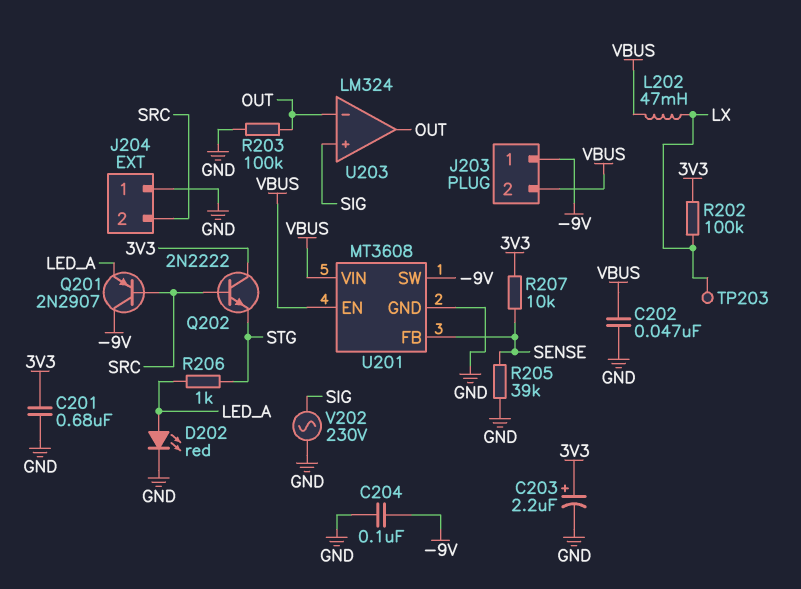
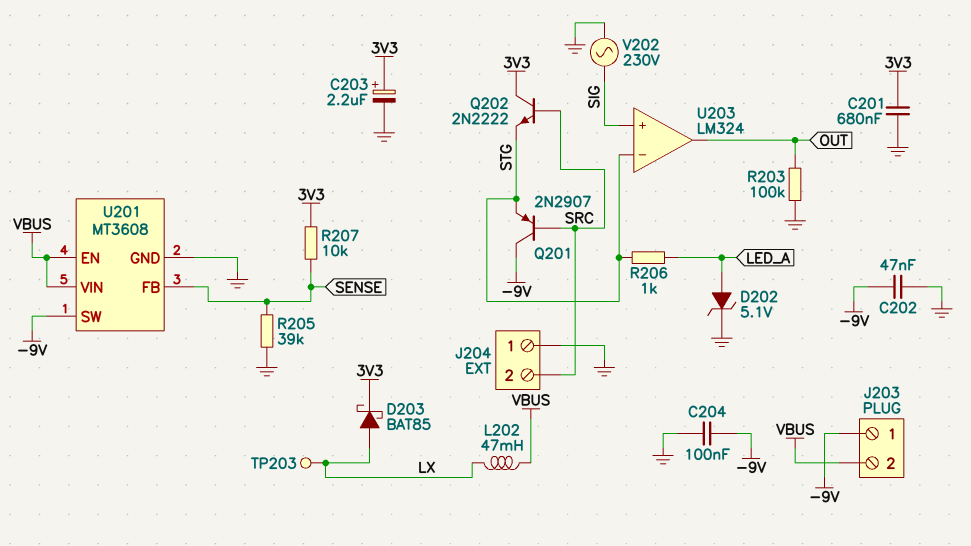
C202: 47nF (GND, VBUS) -> 47nF (-9V, GND)
D202: LED red (A LED_A, K GND) -> zener 5.1V (A LED_A, K GND)
D203: none -> schottky BAT85 (A LX, K 3V3)
Q201: PNP 2N2907 (B SRC, C -9V, E LED_A) -> PNP 2N2907 (B SRC, C -9V, E STG)
R202: 100k (3V3, LX) -> none
U203 pin in-: OUT -> STG

